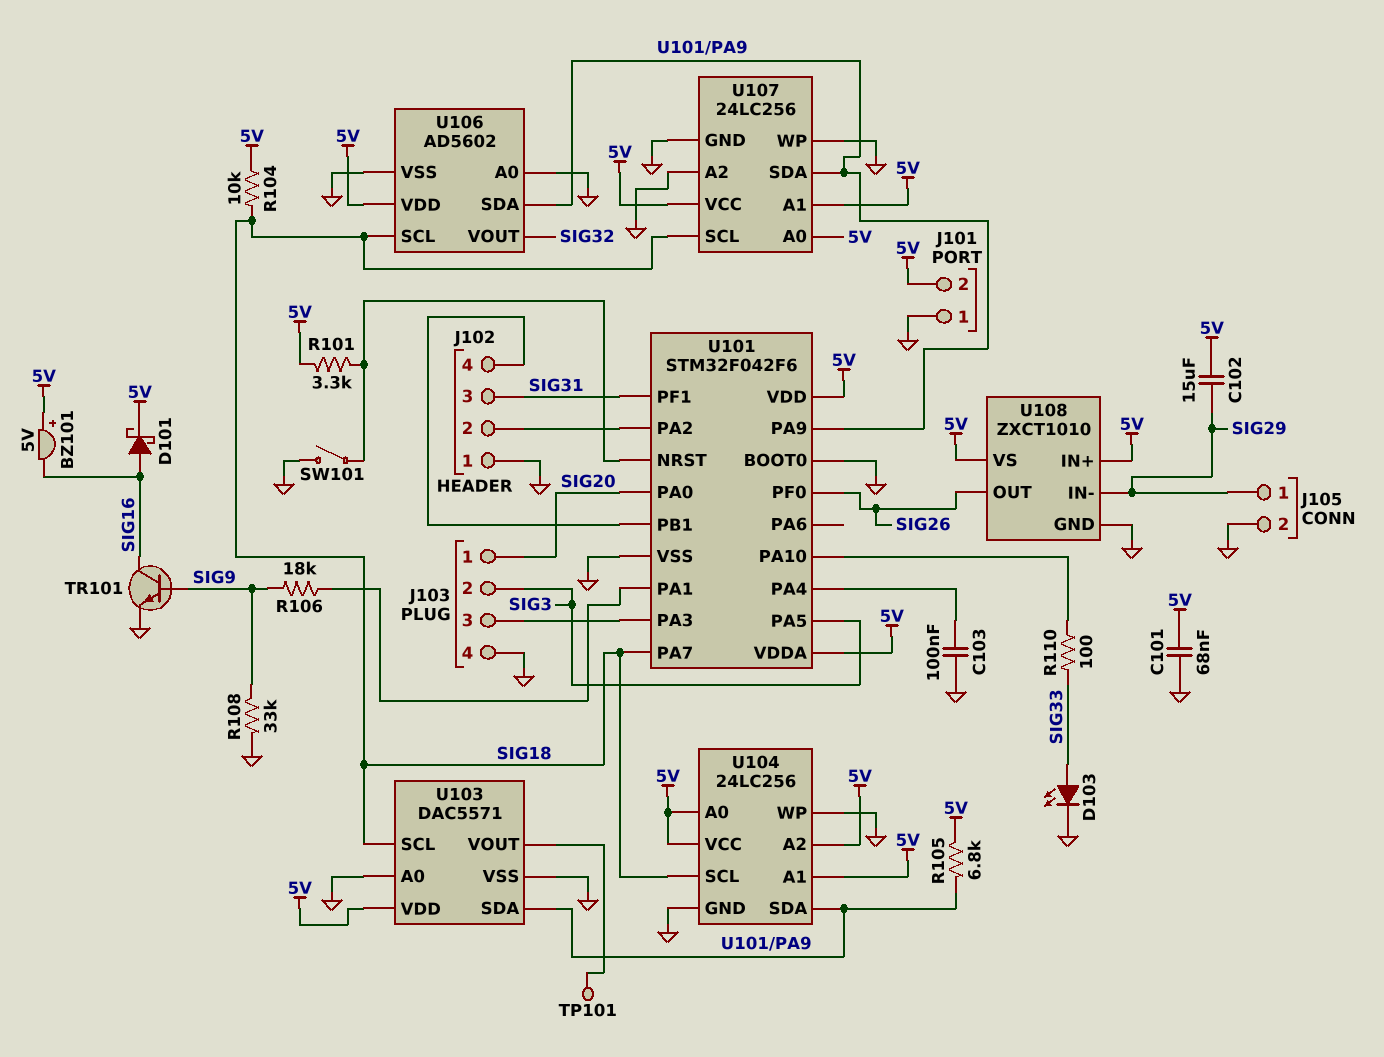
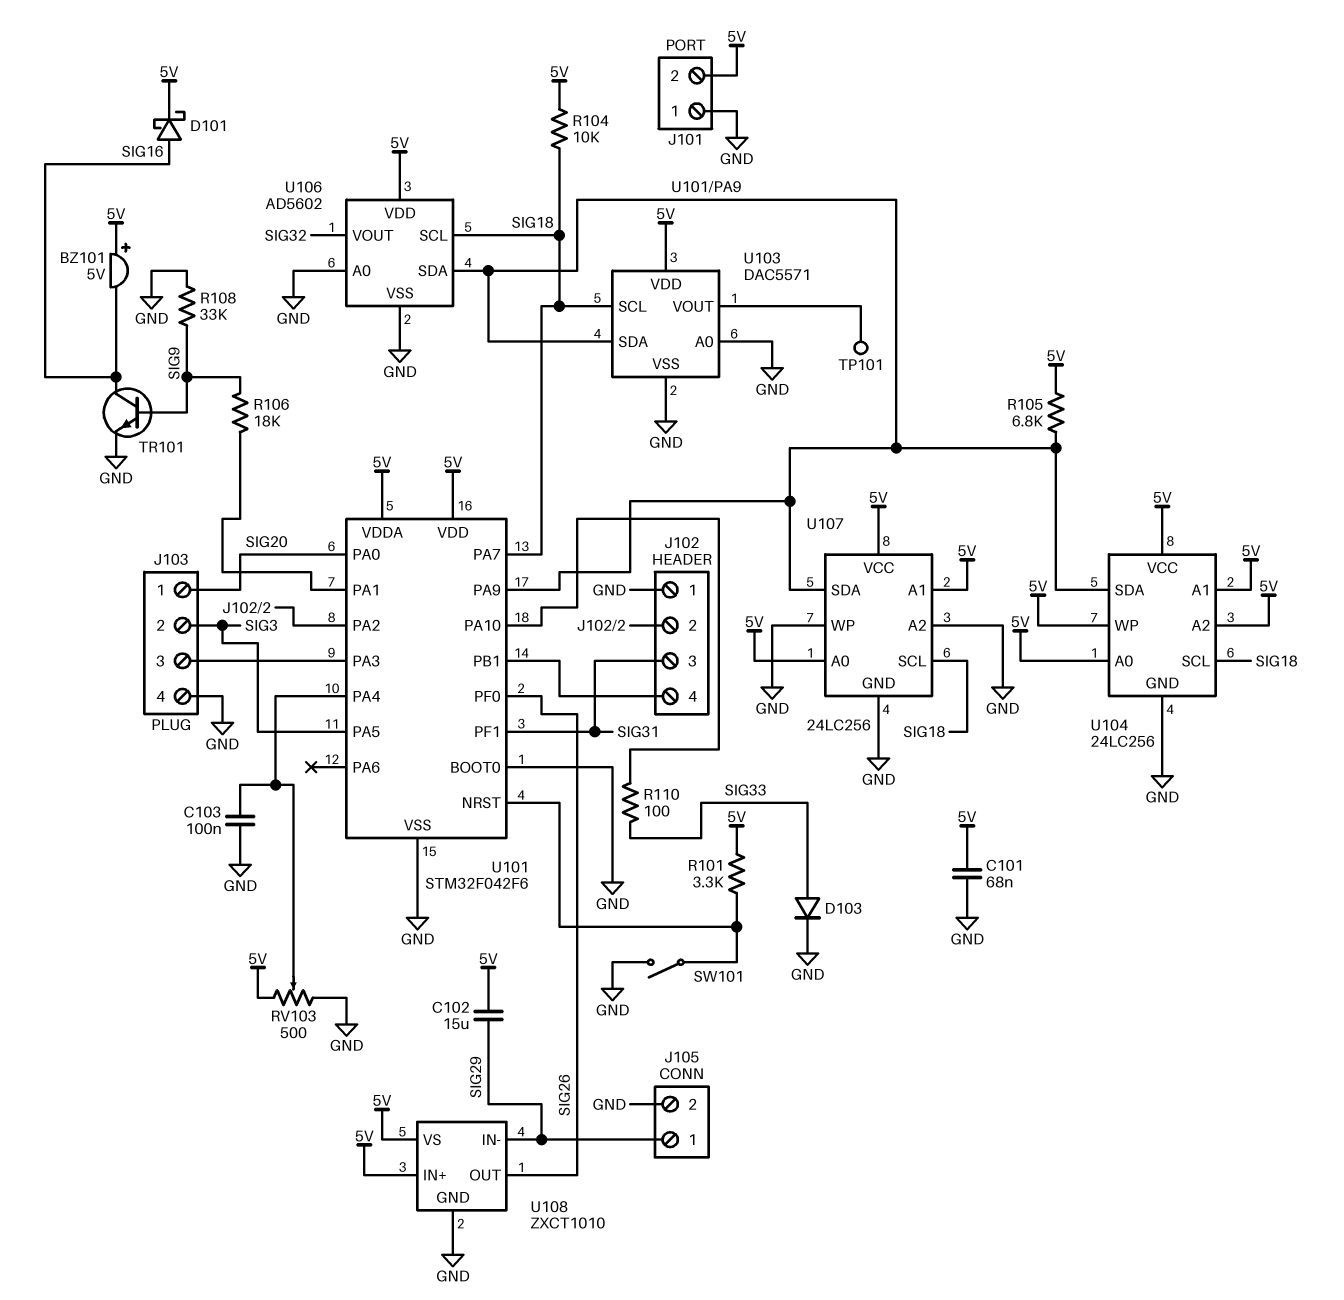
D103: LED (A SIG33, K GND) -> diode (A SIG33, K GND)
RV103: none -> 500 (5V, GND, wiper U101/PA4)
U104 pin WP: GND -> 5V

